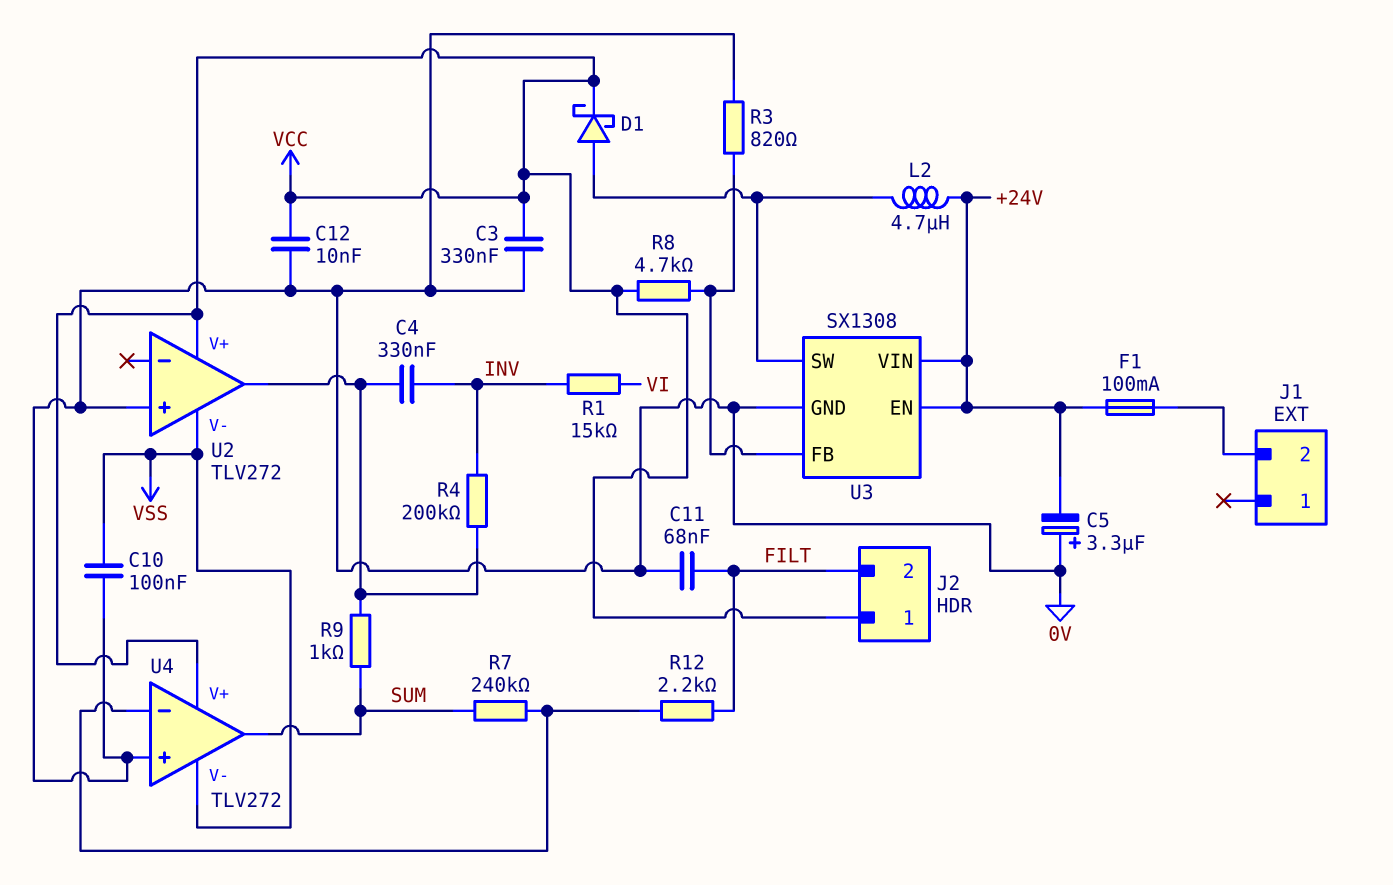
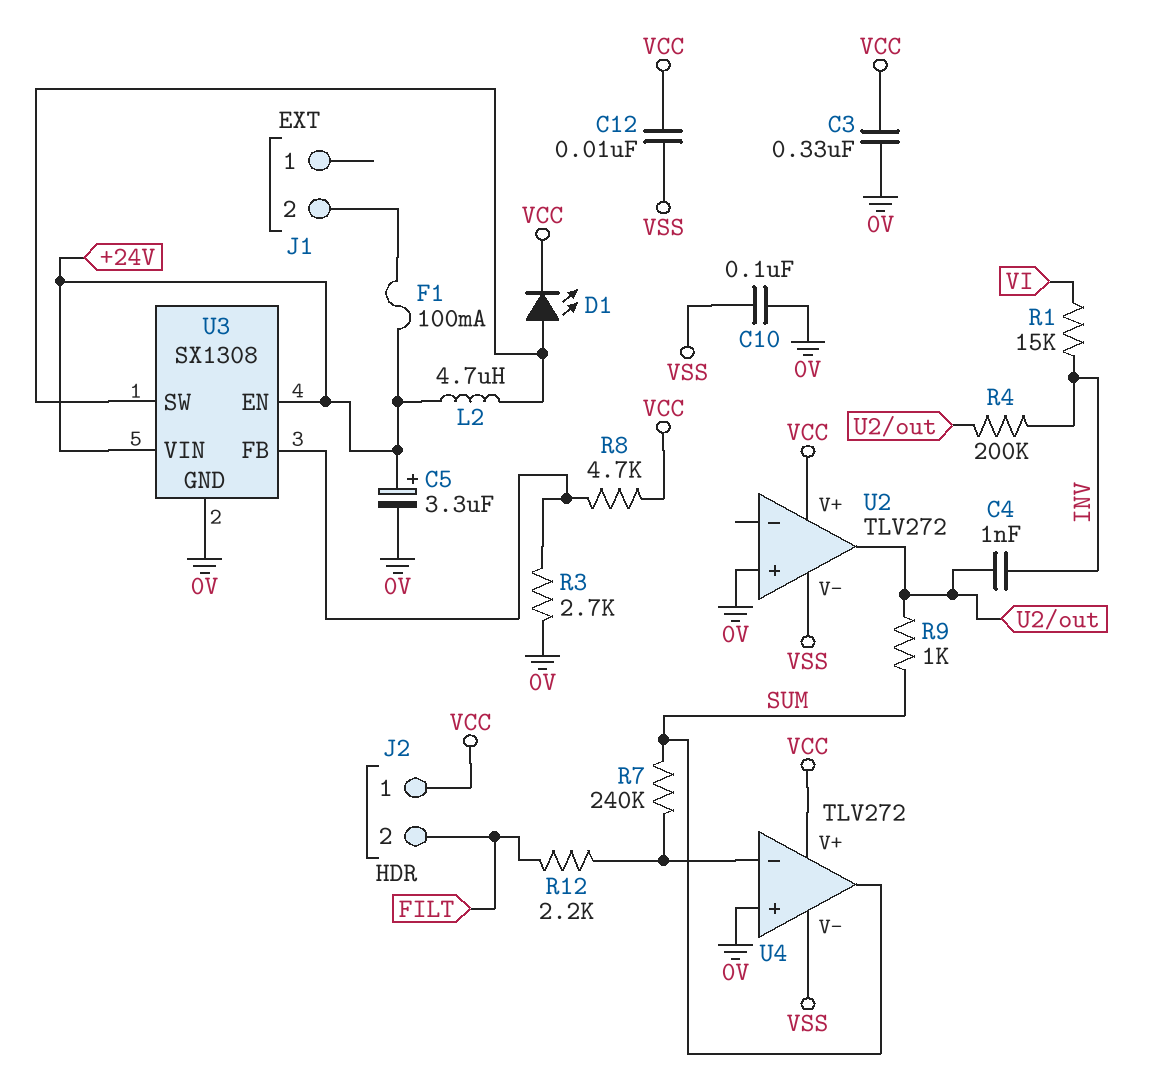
C4: 330nF (INV, U2/out) -> 1nF (INV, U2/out)
C5: 3.3uF (plus 0V, minus +24V) -> 3.3uF (plus +24V, minus 0V)
C11: 68nF (0V, FILT) -> none
C12: 10nF (0V, VCC) -> 10nF (VCC, VSS)
D1: schottky (A U3/SW, K VCC) -> LED (A U3/SW, K VCC)
R3: 820 (0V, U3/FB) -> 2.7k (0V, U3/FB)

